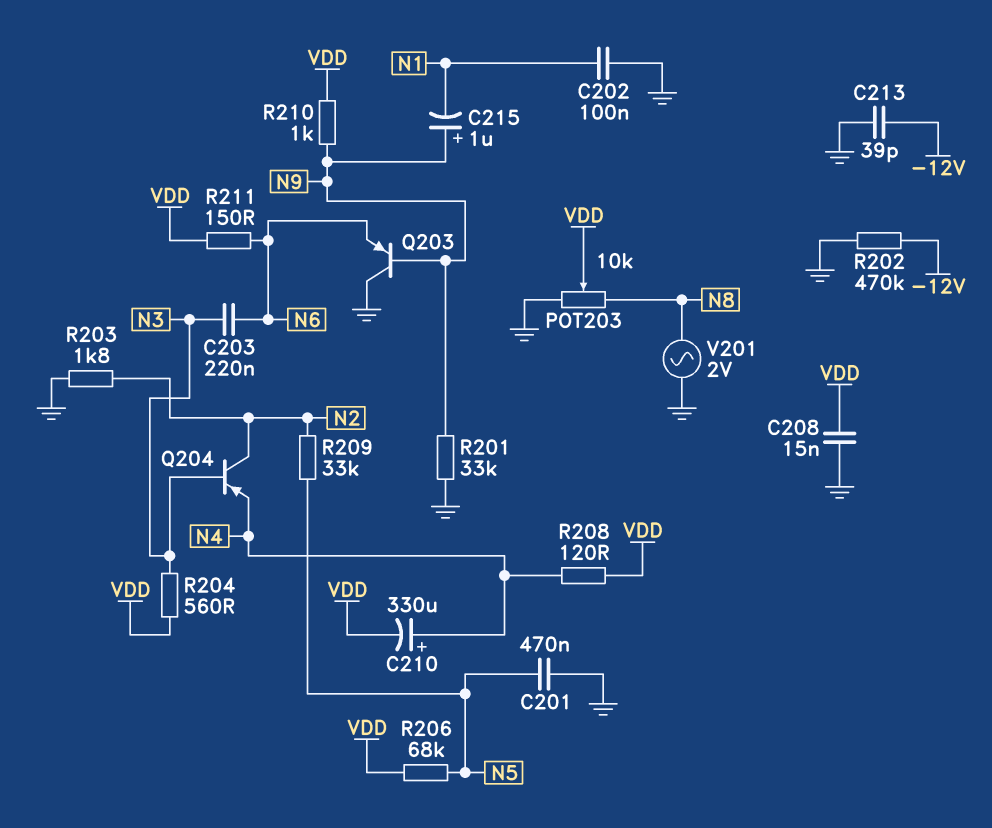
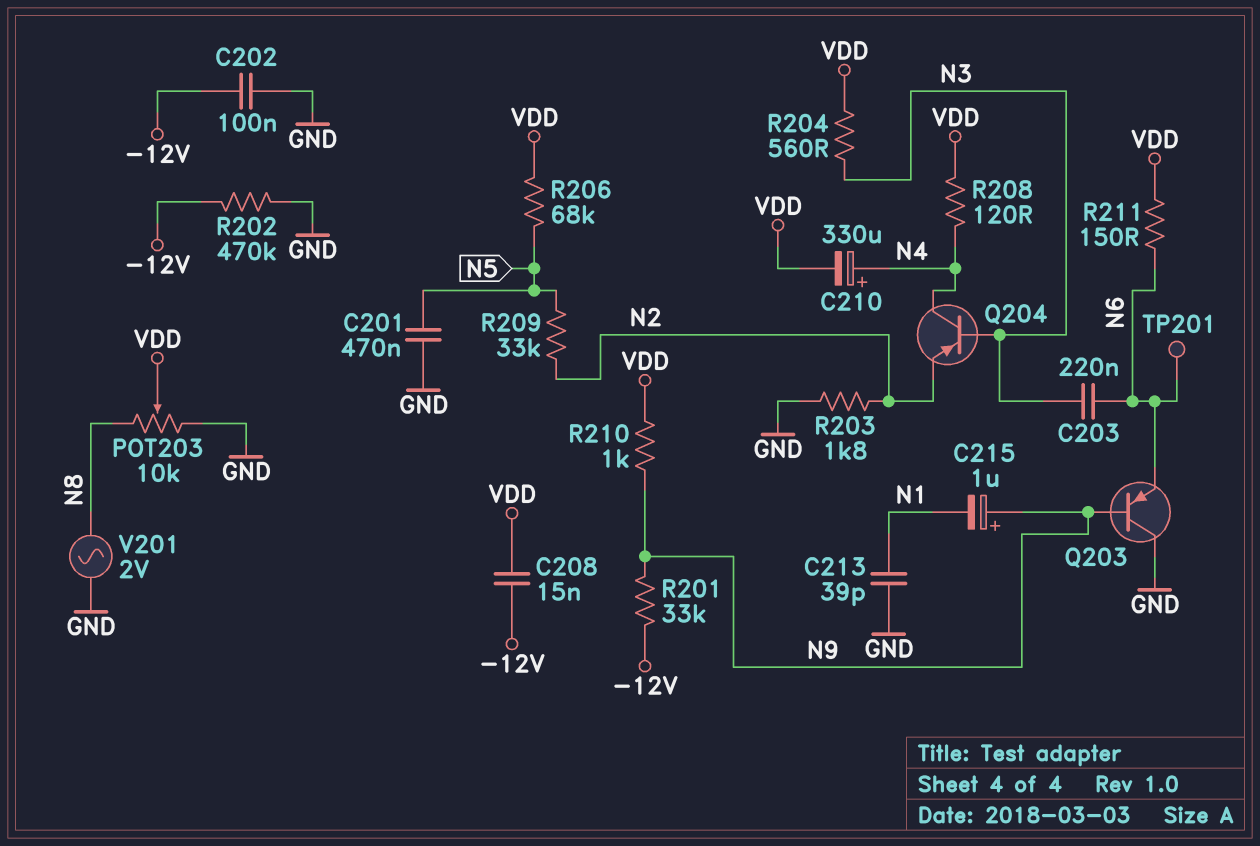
C202: 100nF (GND, N1) -> 100nF (-12V, GND)
C208: 15nF (GND, VDD) -> 15nF (-12V, VDD)
C213: 39pF (-12V, GND) -> 39pF (GND, N1)
Q204: PNP (B N3, C N2, E N4) -> PNP (B N3, C N4, E N2)
R201: 33k (GND, N9) -> 33k (-12V, N9)
TP201: none -> test point (N6)

